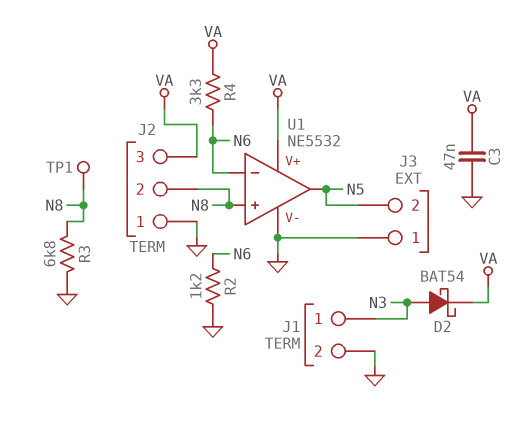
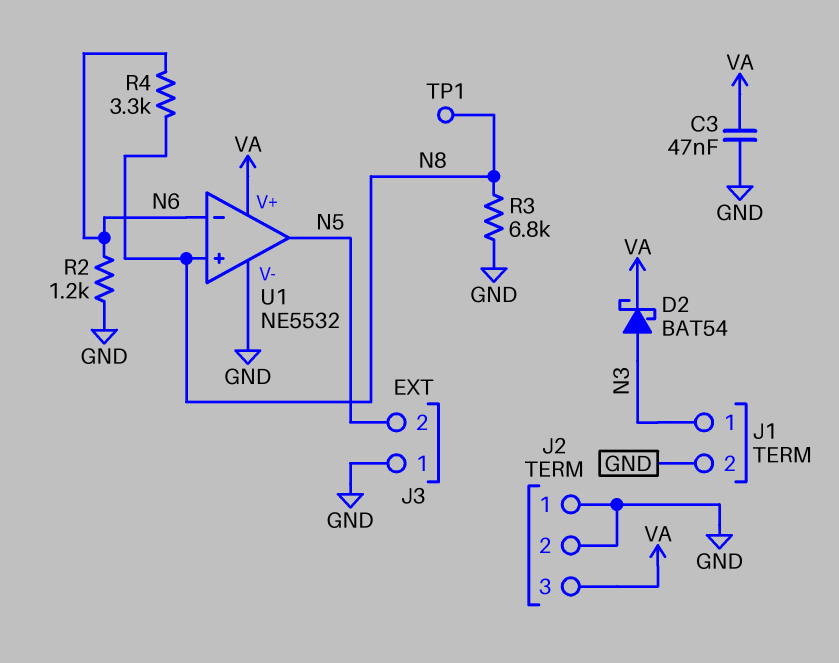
J2 pin 2: N8 -> GND
R4: 3.3k (N6, VA) -> 3.3k (N6, N8)

